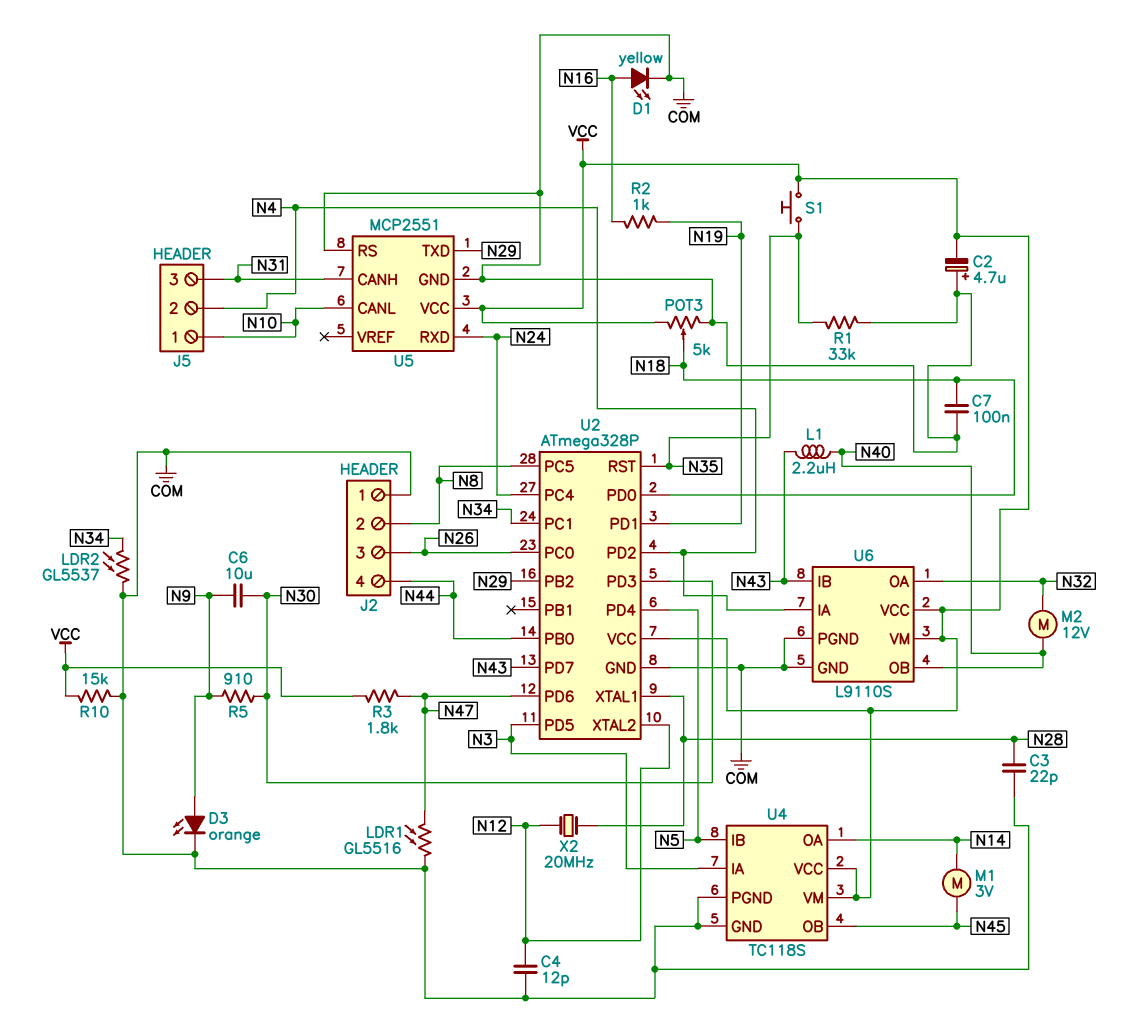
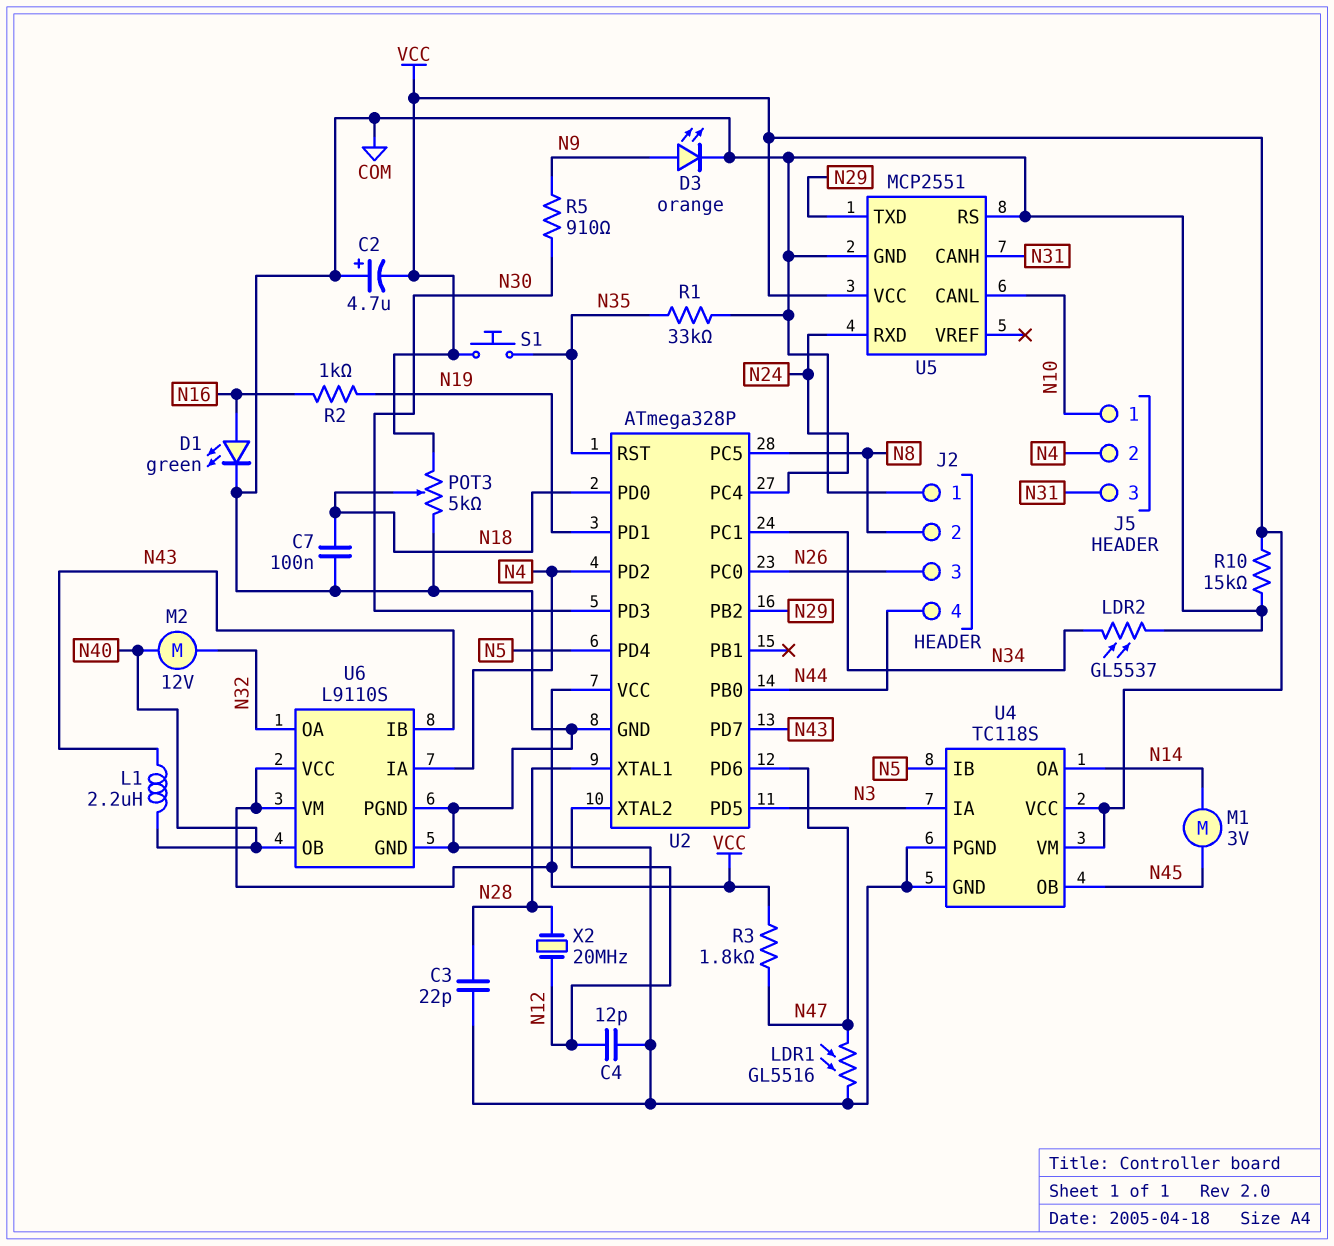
C6: 10uF (N9, N30) -> none
D1: LED yellow (A N16, K COM) -> LED green (A N16, K COM)

